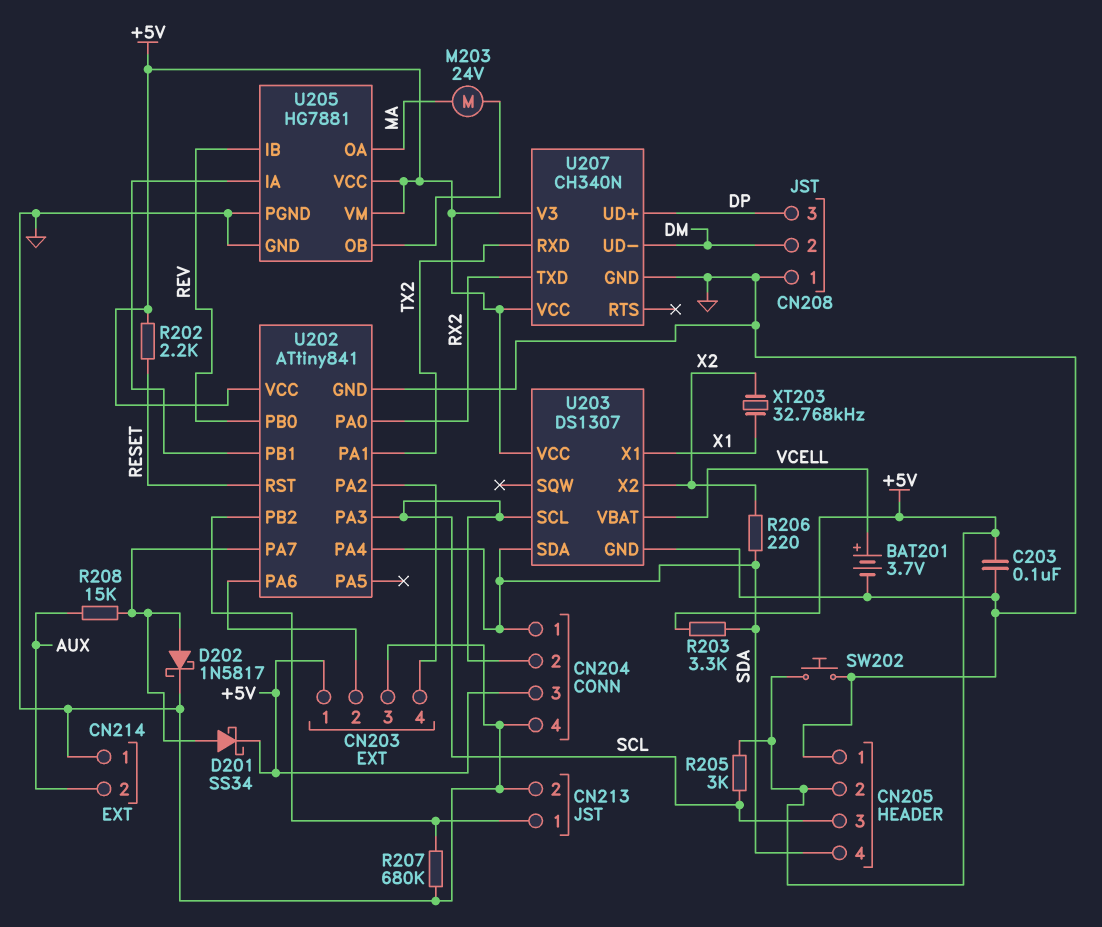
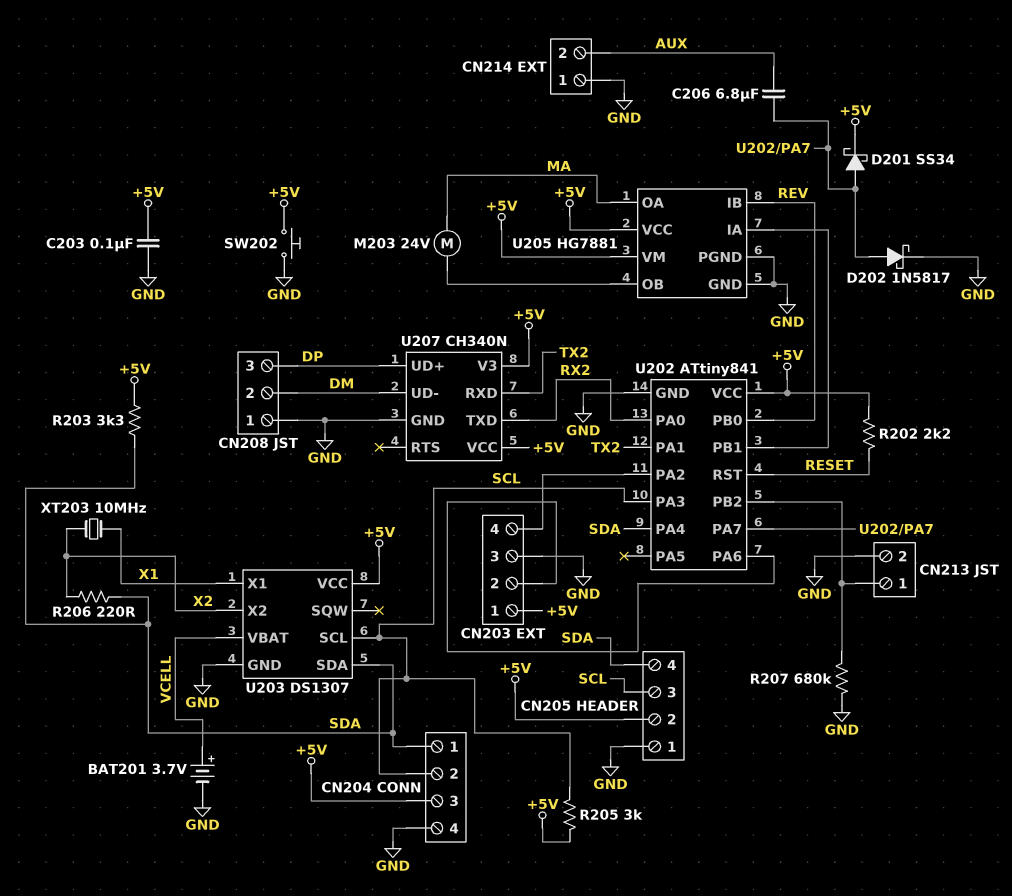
C206: none -> 6.8uF (AUX, U202/PA7)
R208: 15k (AUX, U202/PA7) -> none
XT203: 32.768kHz (X1, X2) -> 10MHz (X1, X2)

